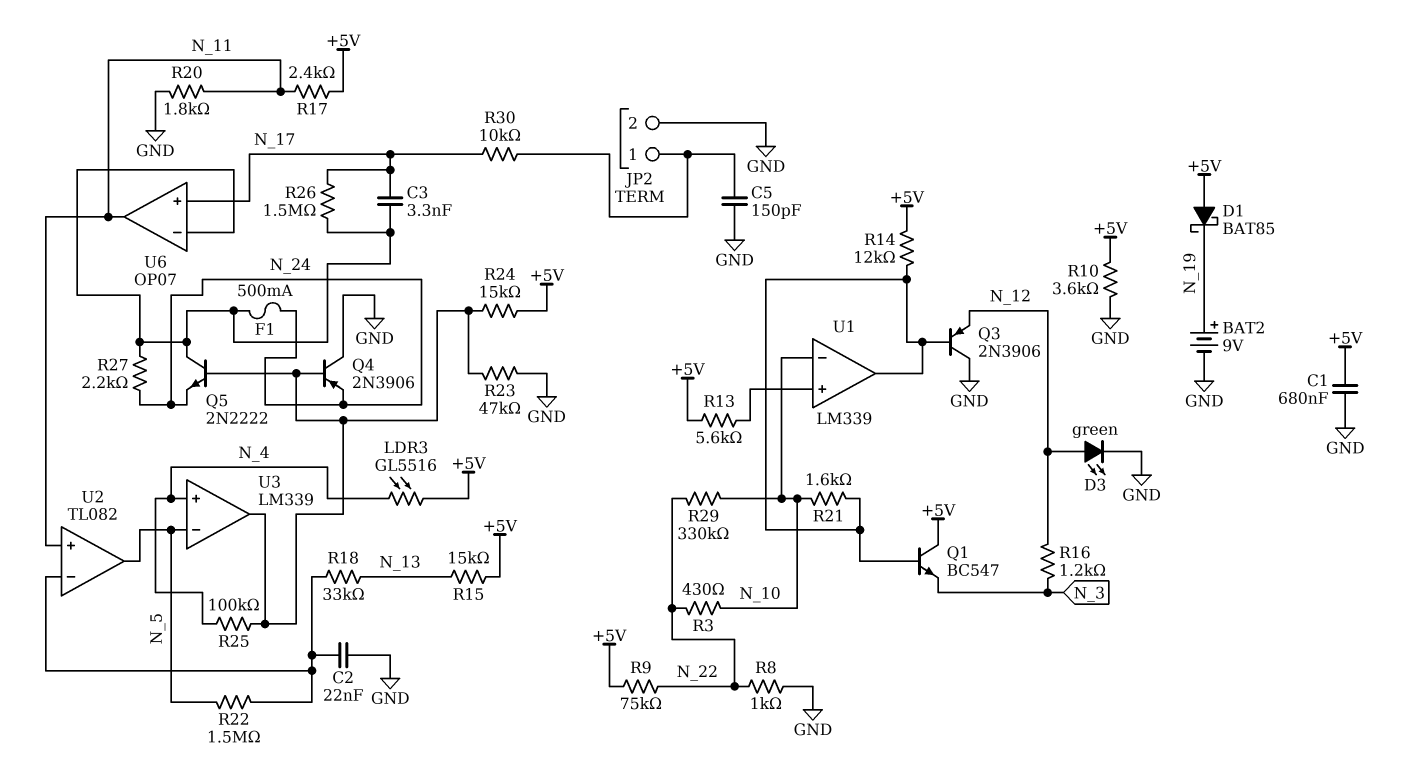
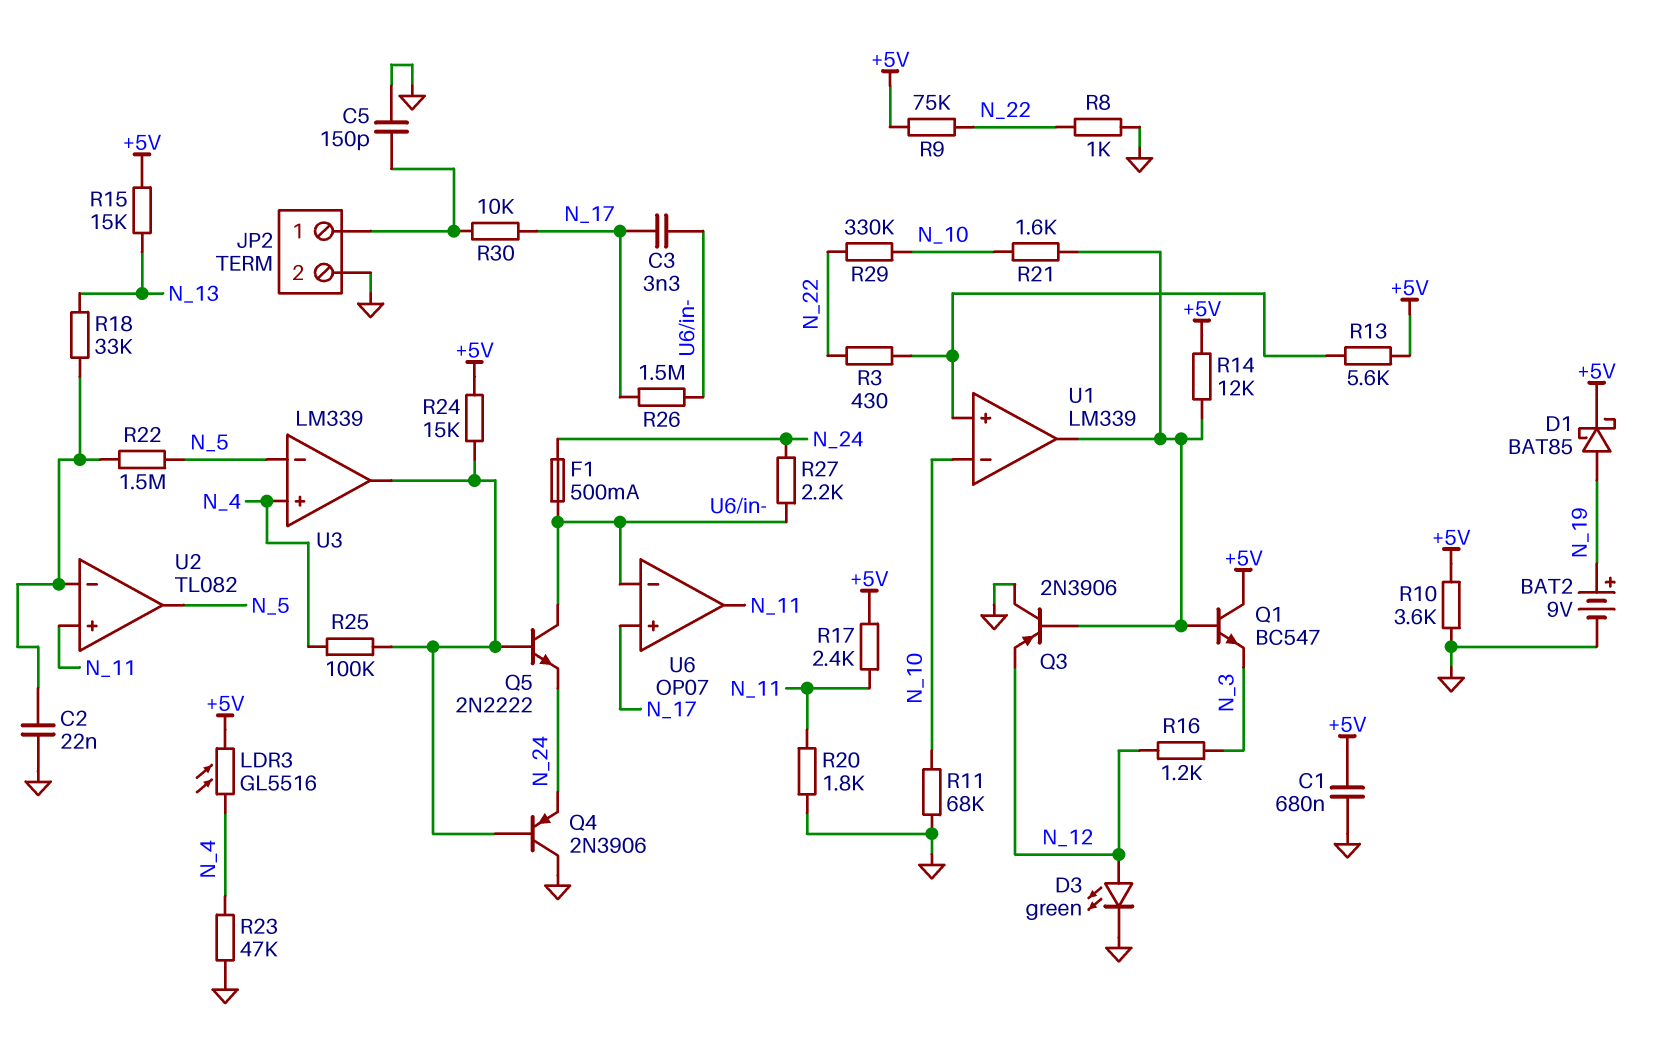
D1: schottky BAT85 (A +5V, K N_19) -> schottky BAT85 (A N_19, K +5V)
R3: 430 (N_10, N_22) -> 430 (N_22, U1/in+)
R11: none -> 68k (GND, N_10)
R23: 47k (GND, U3/out) -> 47k (GND, N_4)

